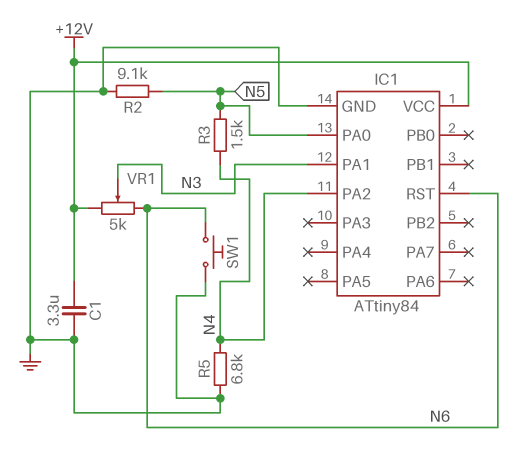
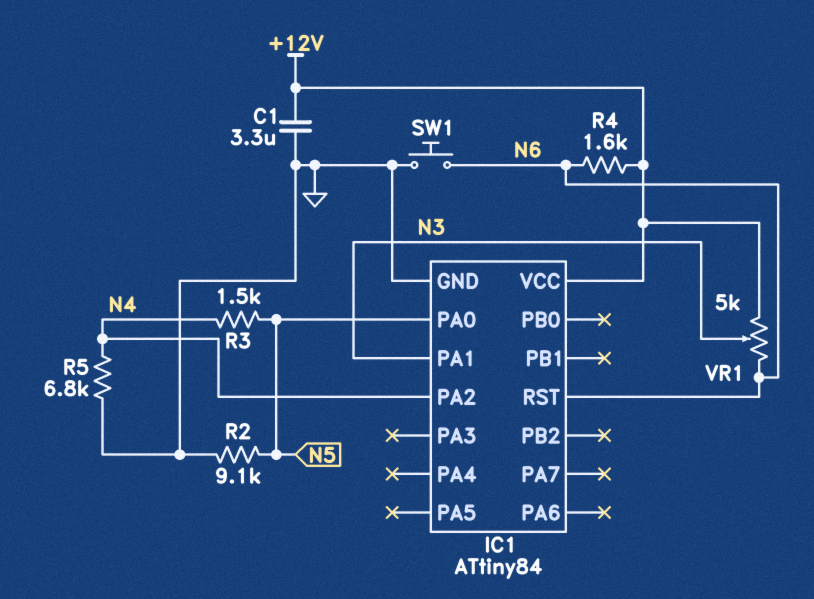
R4: none -> 1.6k (+12V, N6)

